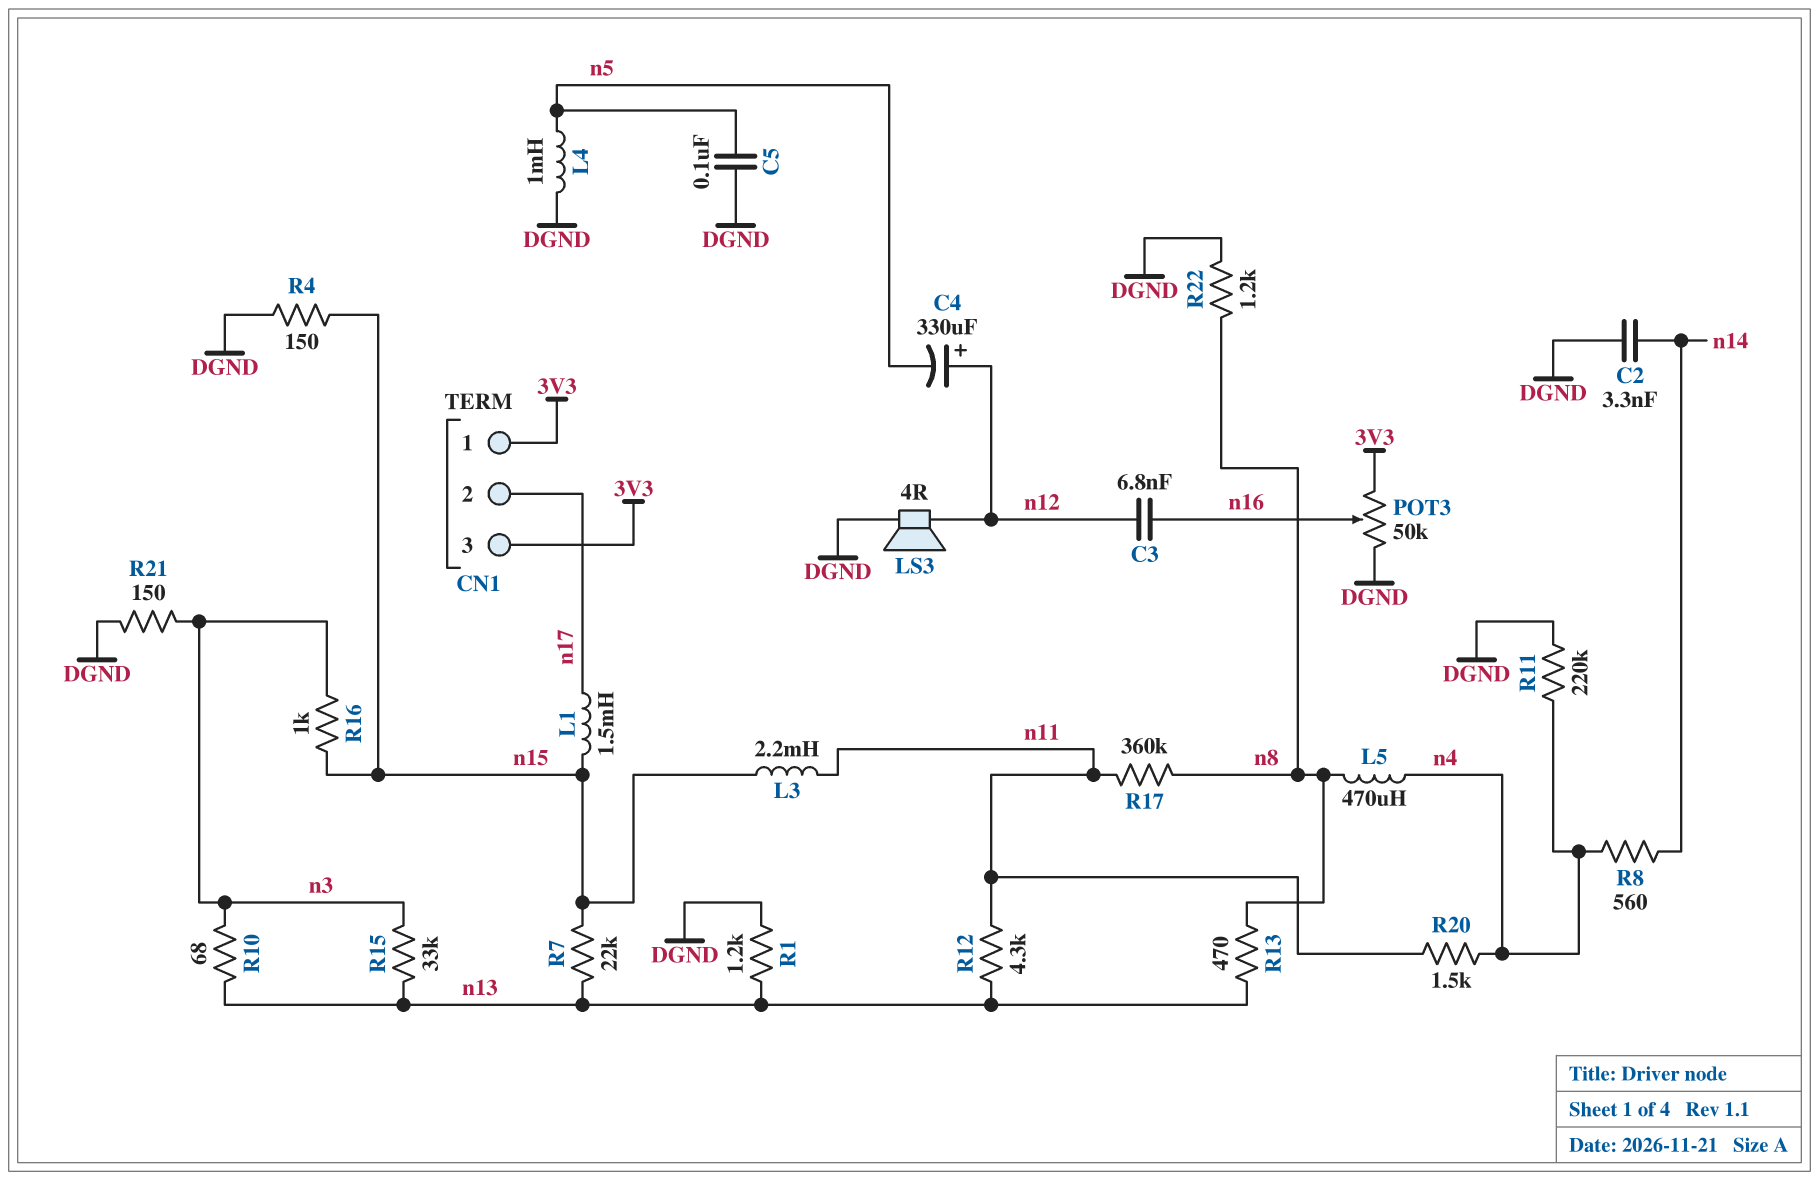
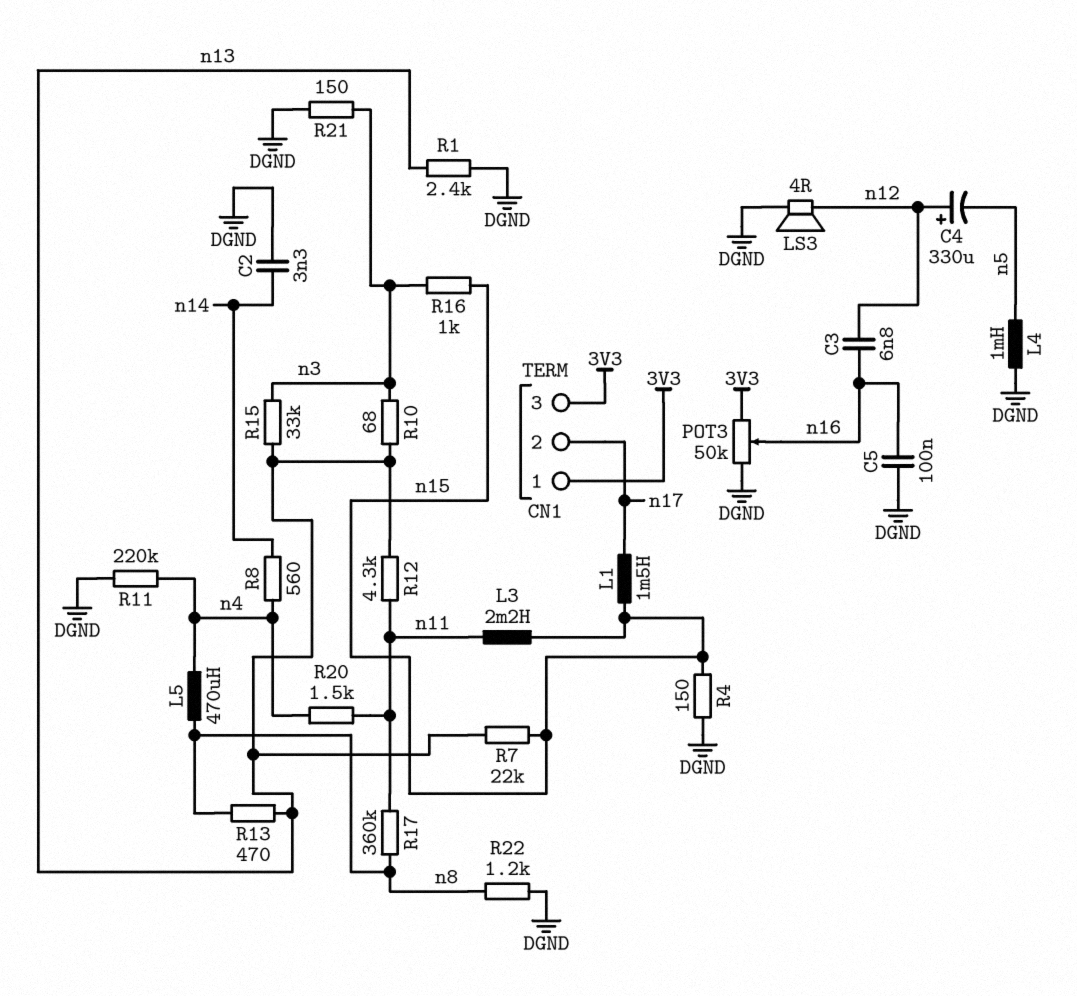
C5: 100nF (DGND, n5) -> 100nF (DGND, n16)
R1: 1.2k (DGND, n13) -> 2.4k (DGND, n13)

